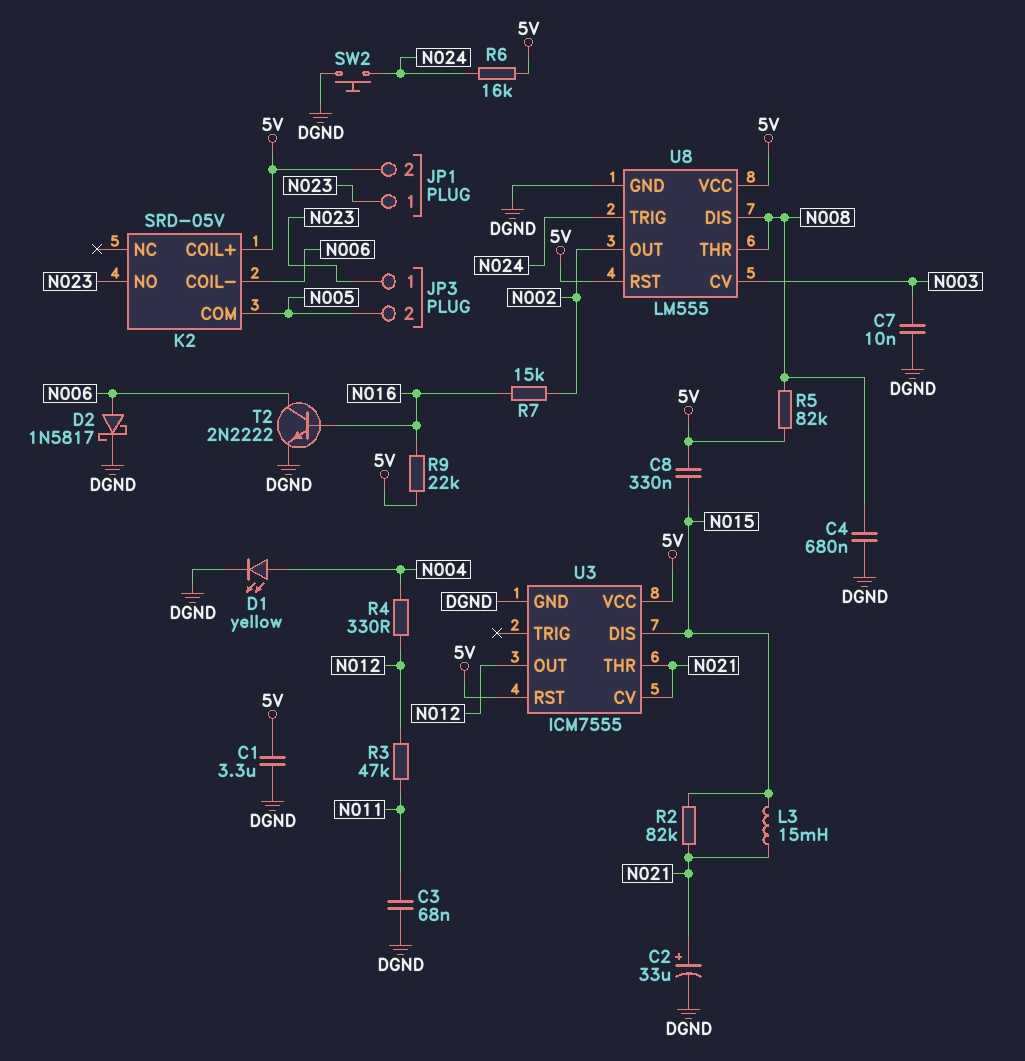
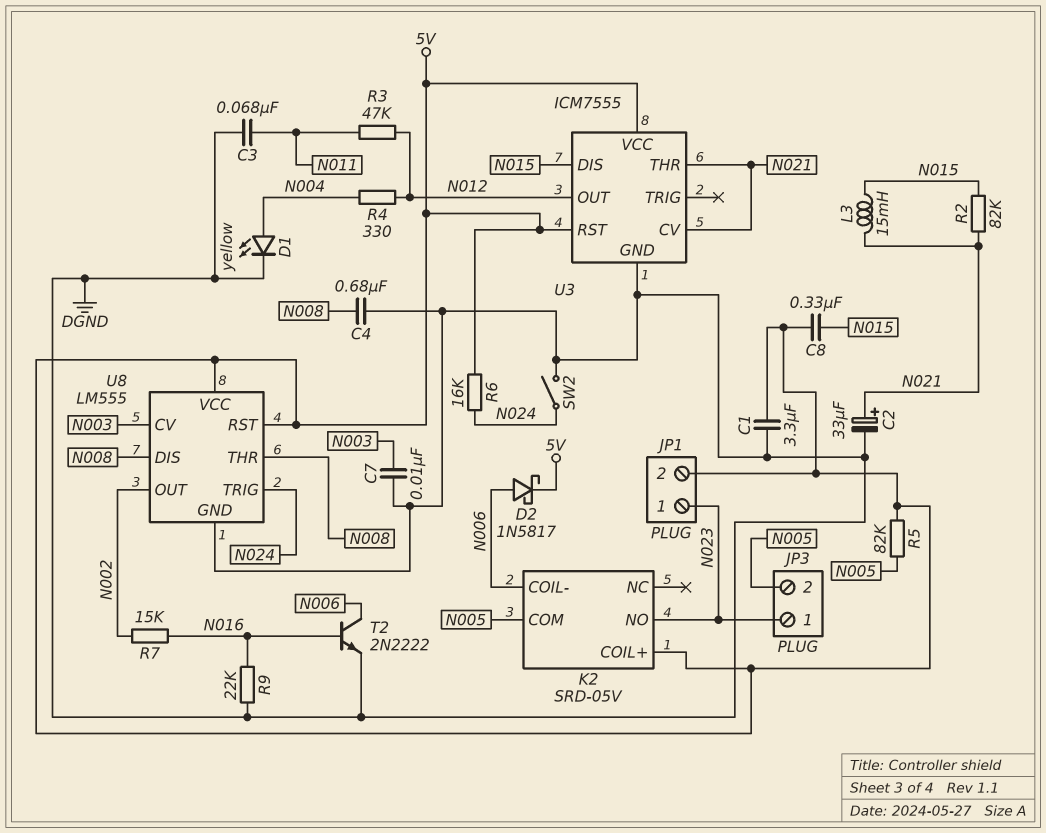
D2: schottky 1N5817 (A N006, K DGND) -> schottky 1N5817 (A N006, K 5V)
R5: 82k (5V, N008) -> 82k (5V, N005)
R9: 22k (5V, N016) -> 22k (DGND, N016)
SW2: button (DGND, N024) -> switch (DGND, N024)

